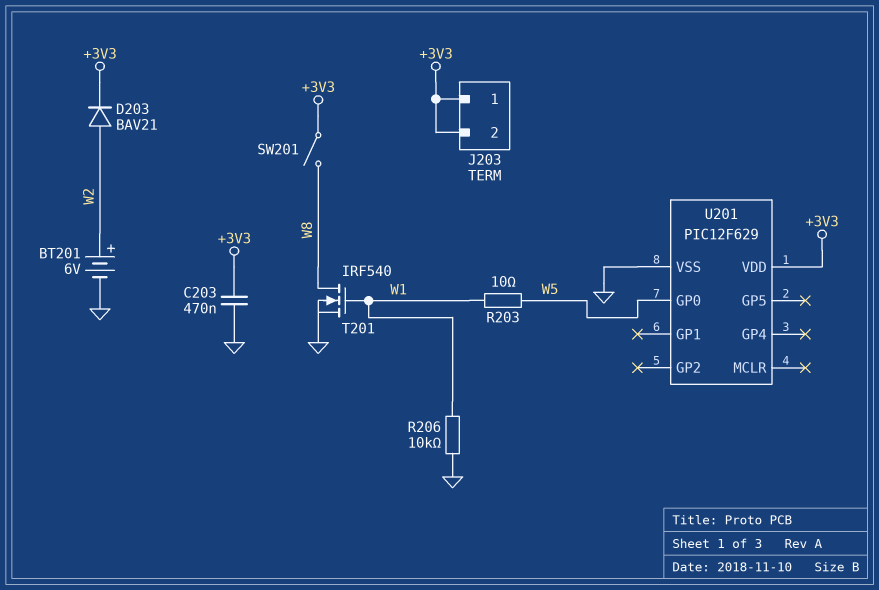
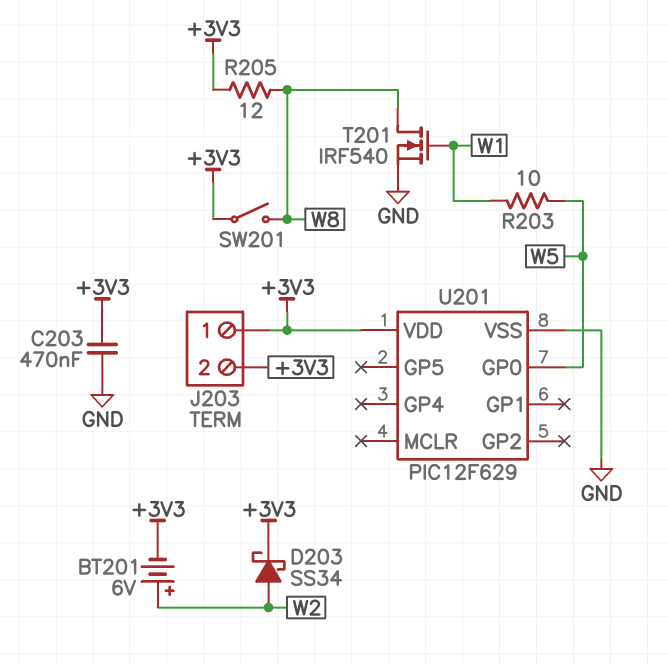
BT201: 6V (plus W2, minus GND) -> 6V (plus W2, minus +3V3)
D203: diode BAV21 (A W2, K +3V3) -> schottky SS34 (A W2, K +3V3)
R205: none -> 12 (+3V3, W8)
R206: 10k (GND, W1) -> none

